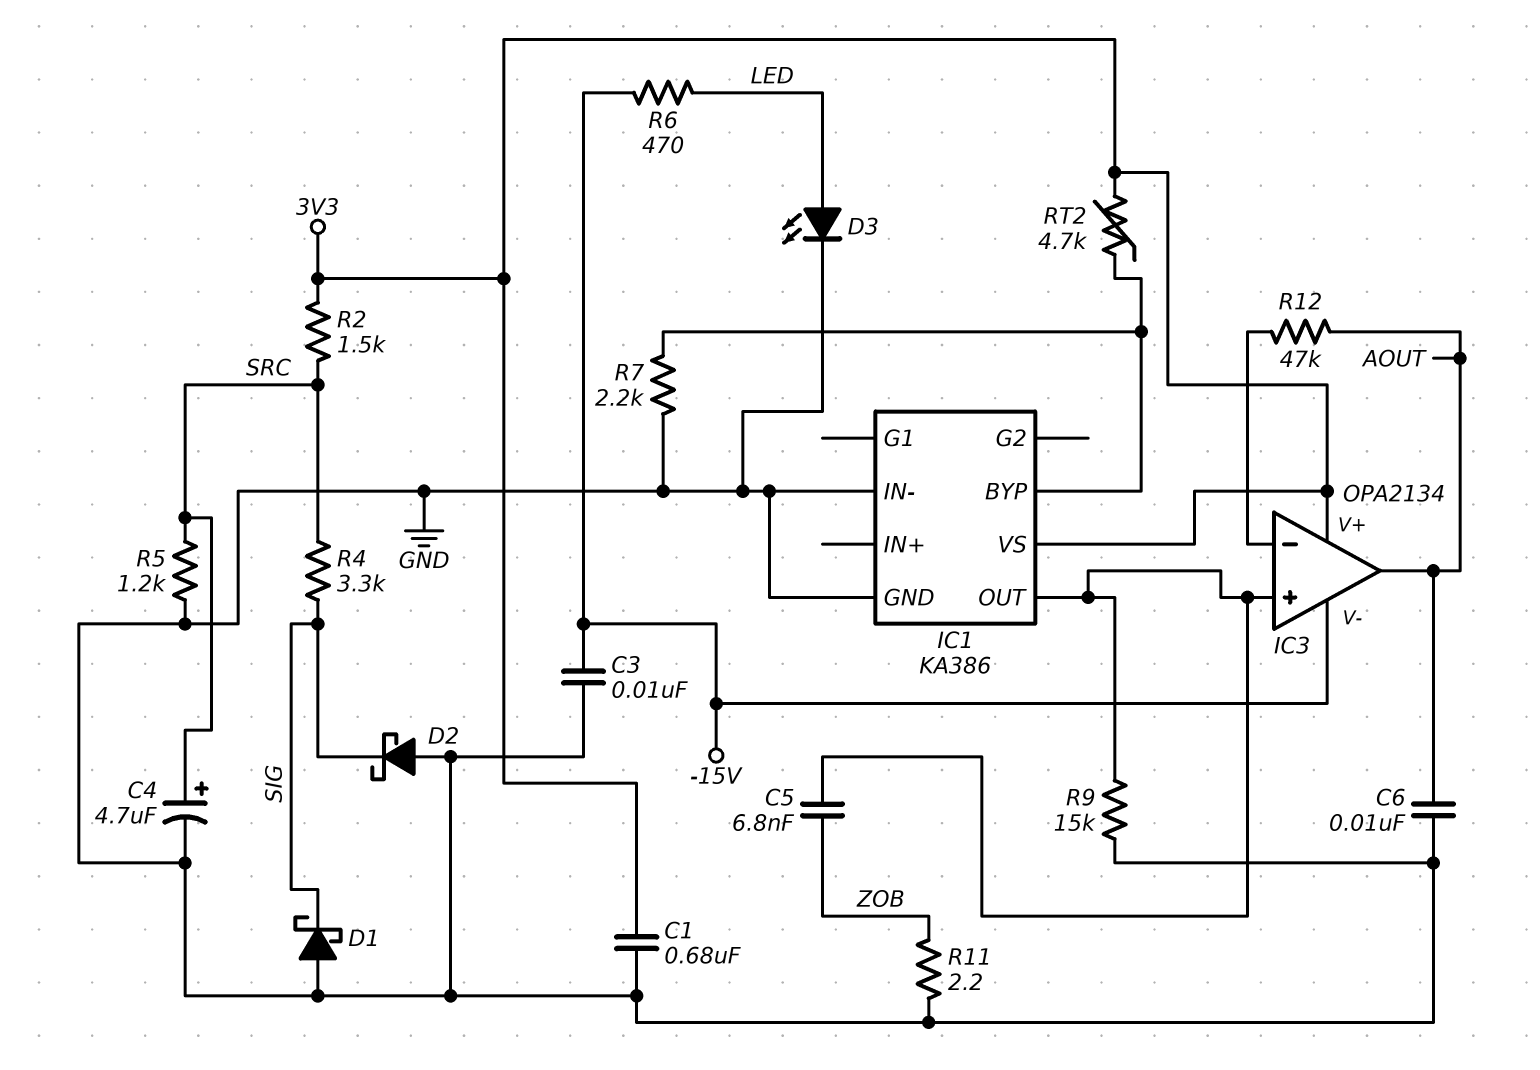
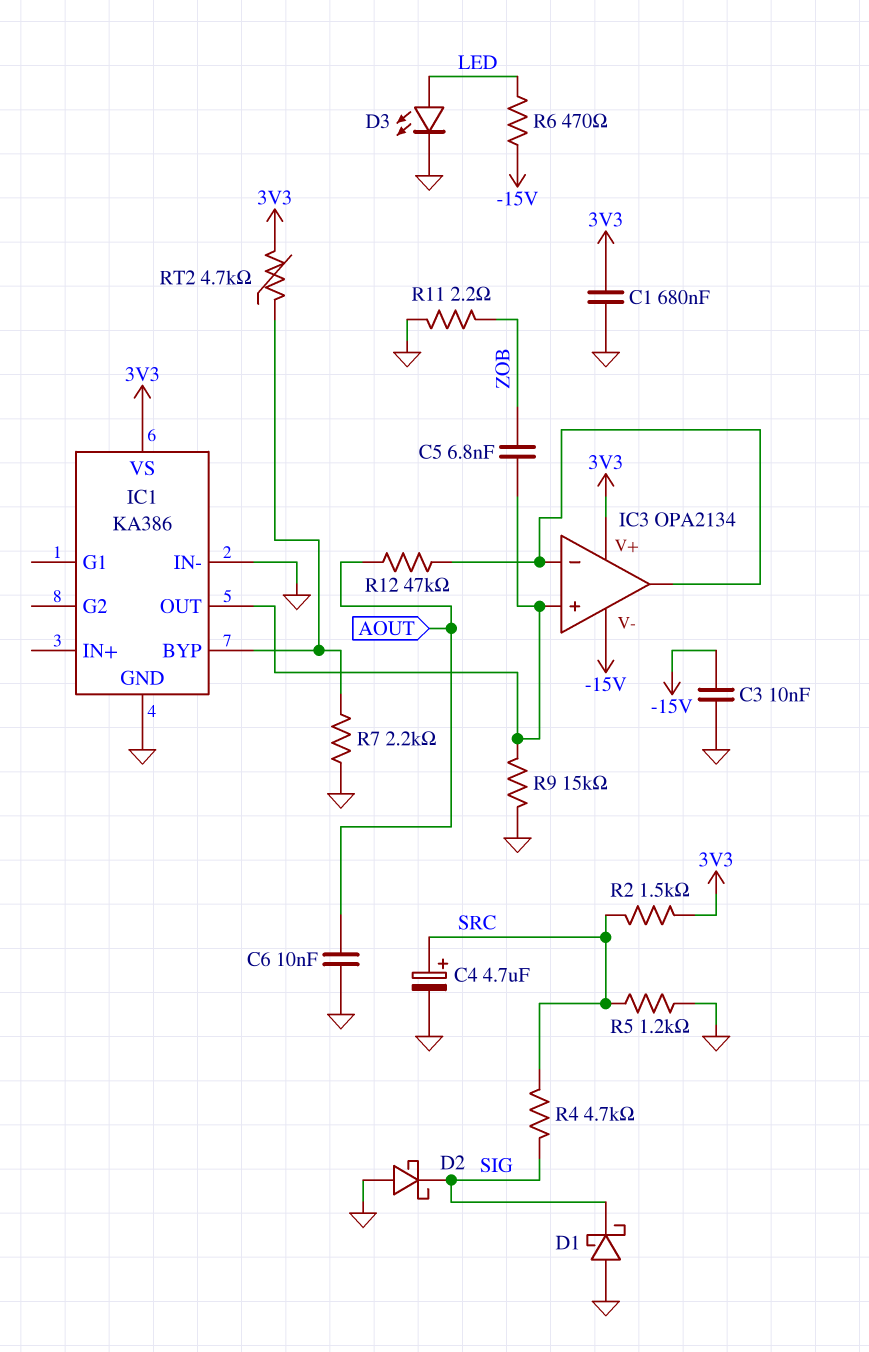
IC3 pin out: AOUT -> IC3/in-
R4: 3.3k (SIG, SRC) -> 4.7k (SIG, SRC)

